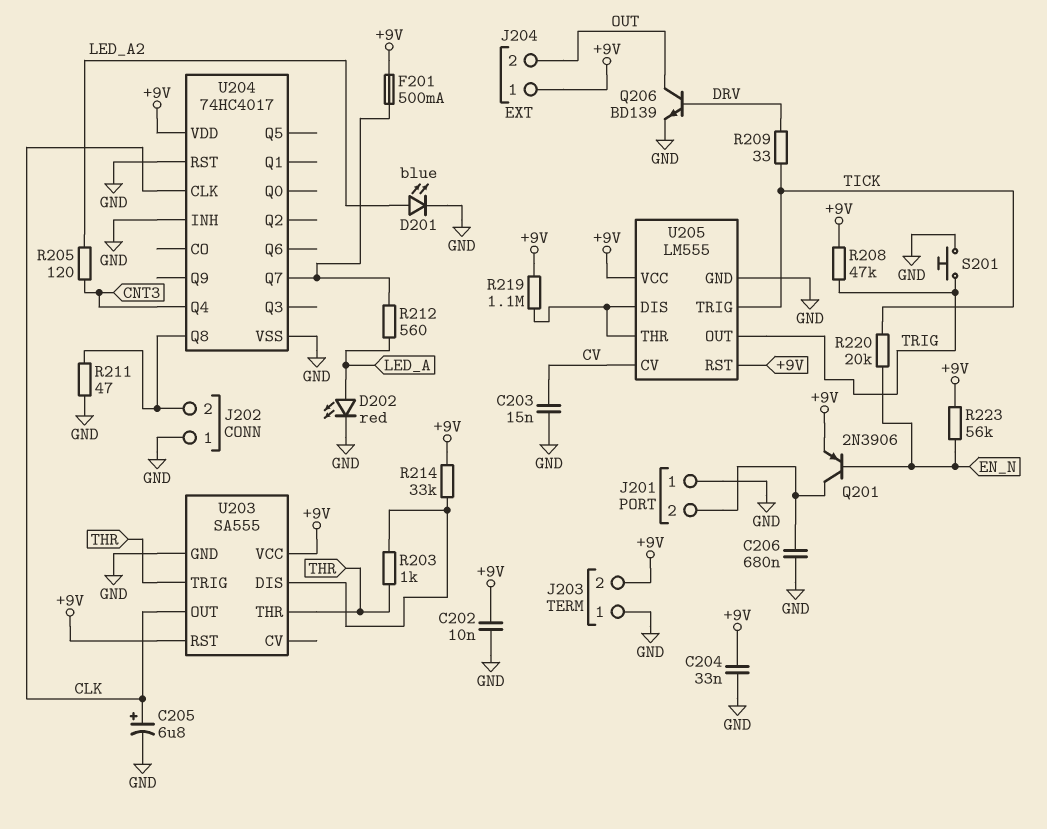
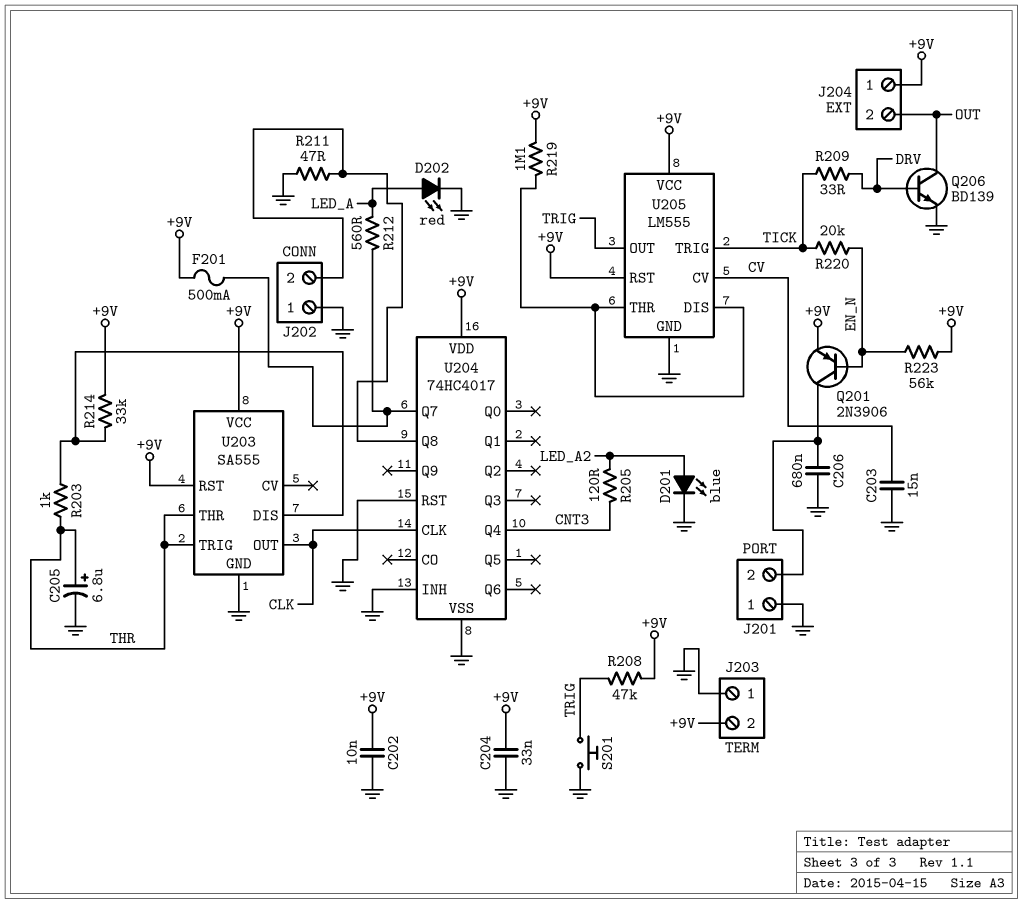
C205: 6.8uF (plus CLK, minus GND) -> 6.8uF (plus THR, minus GND)

